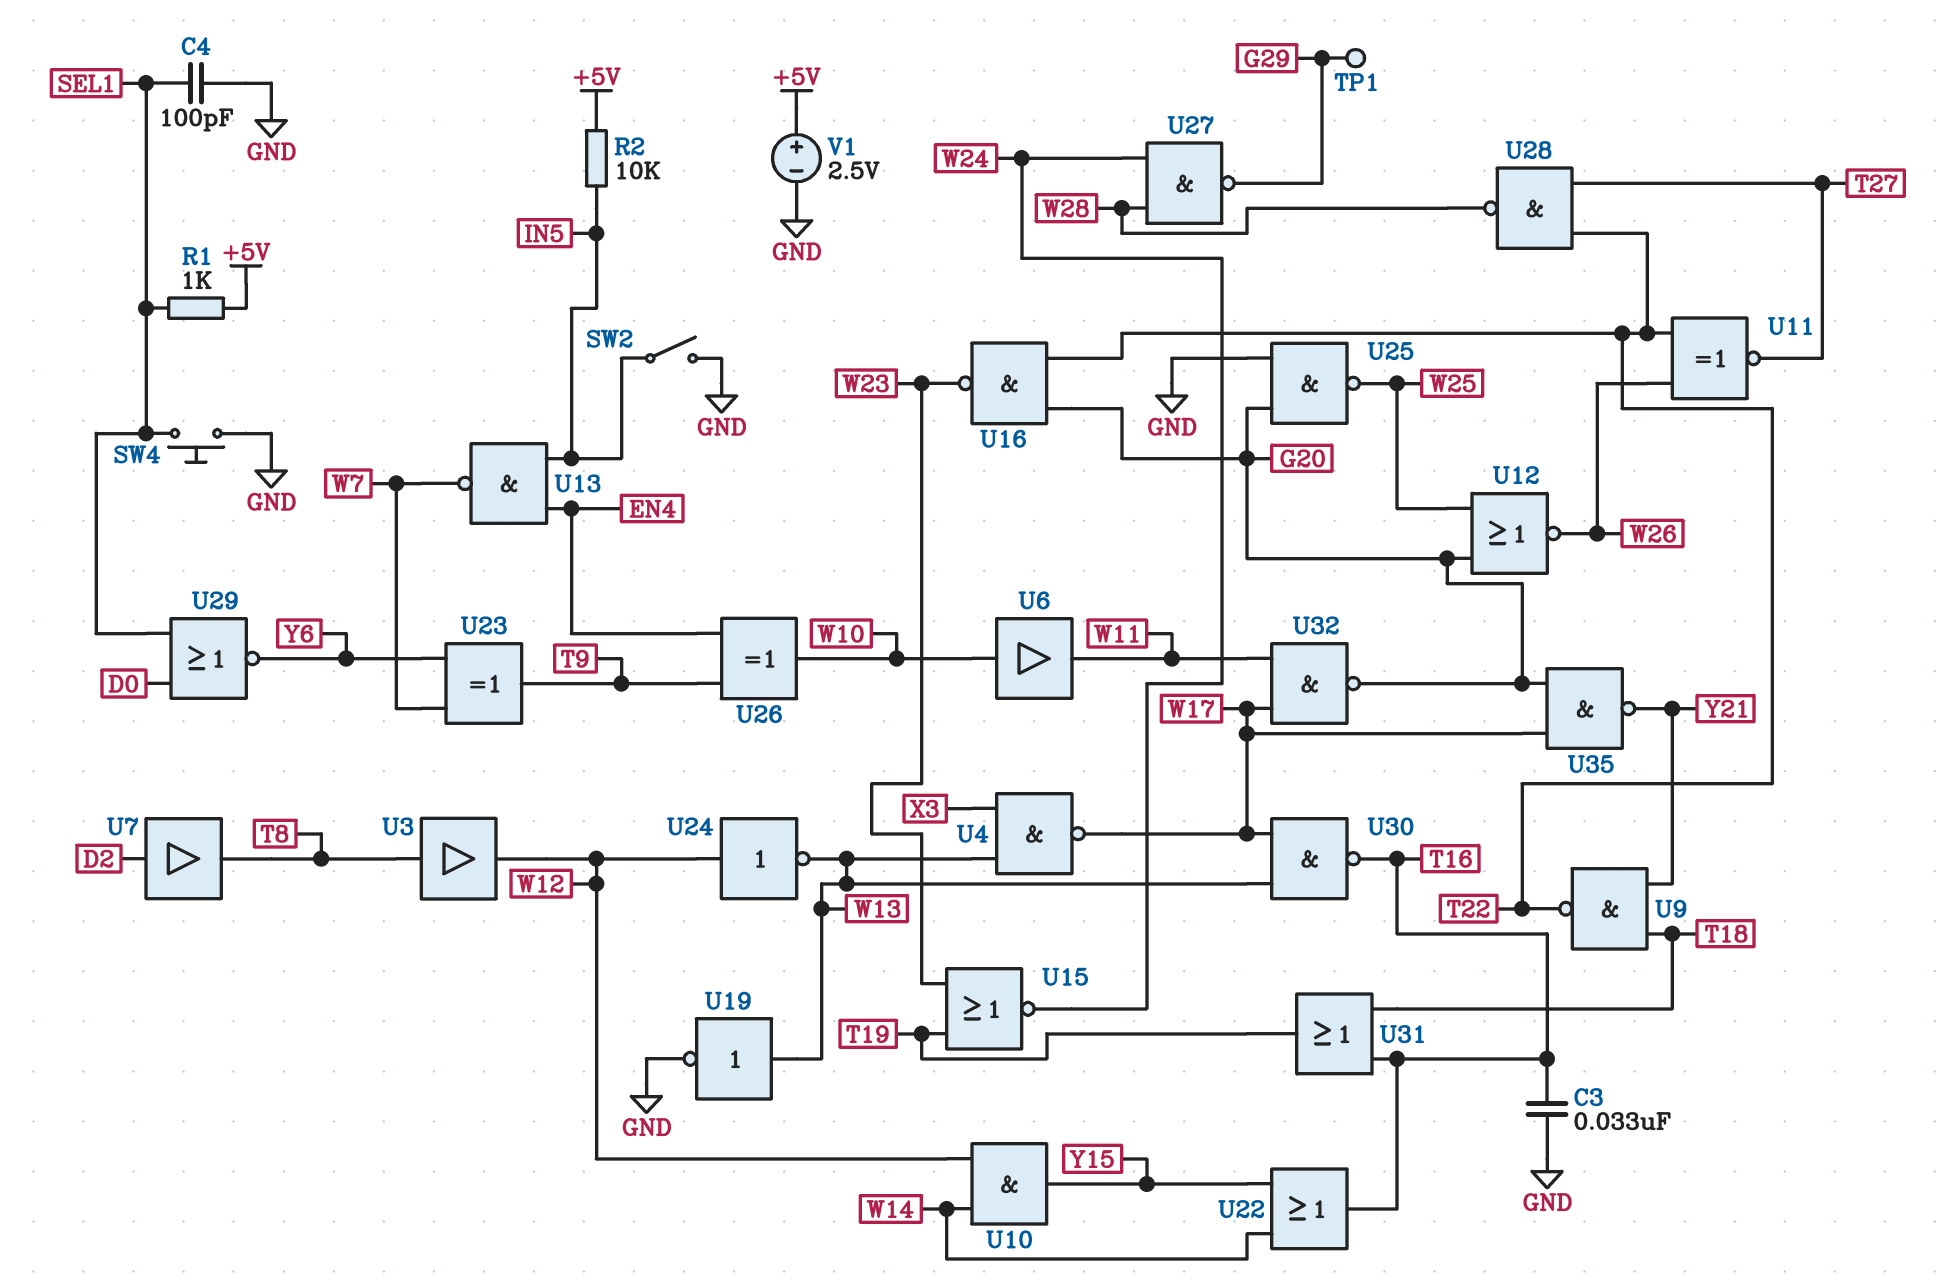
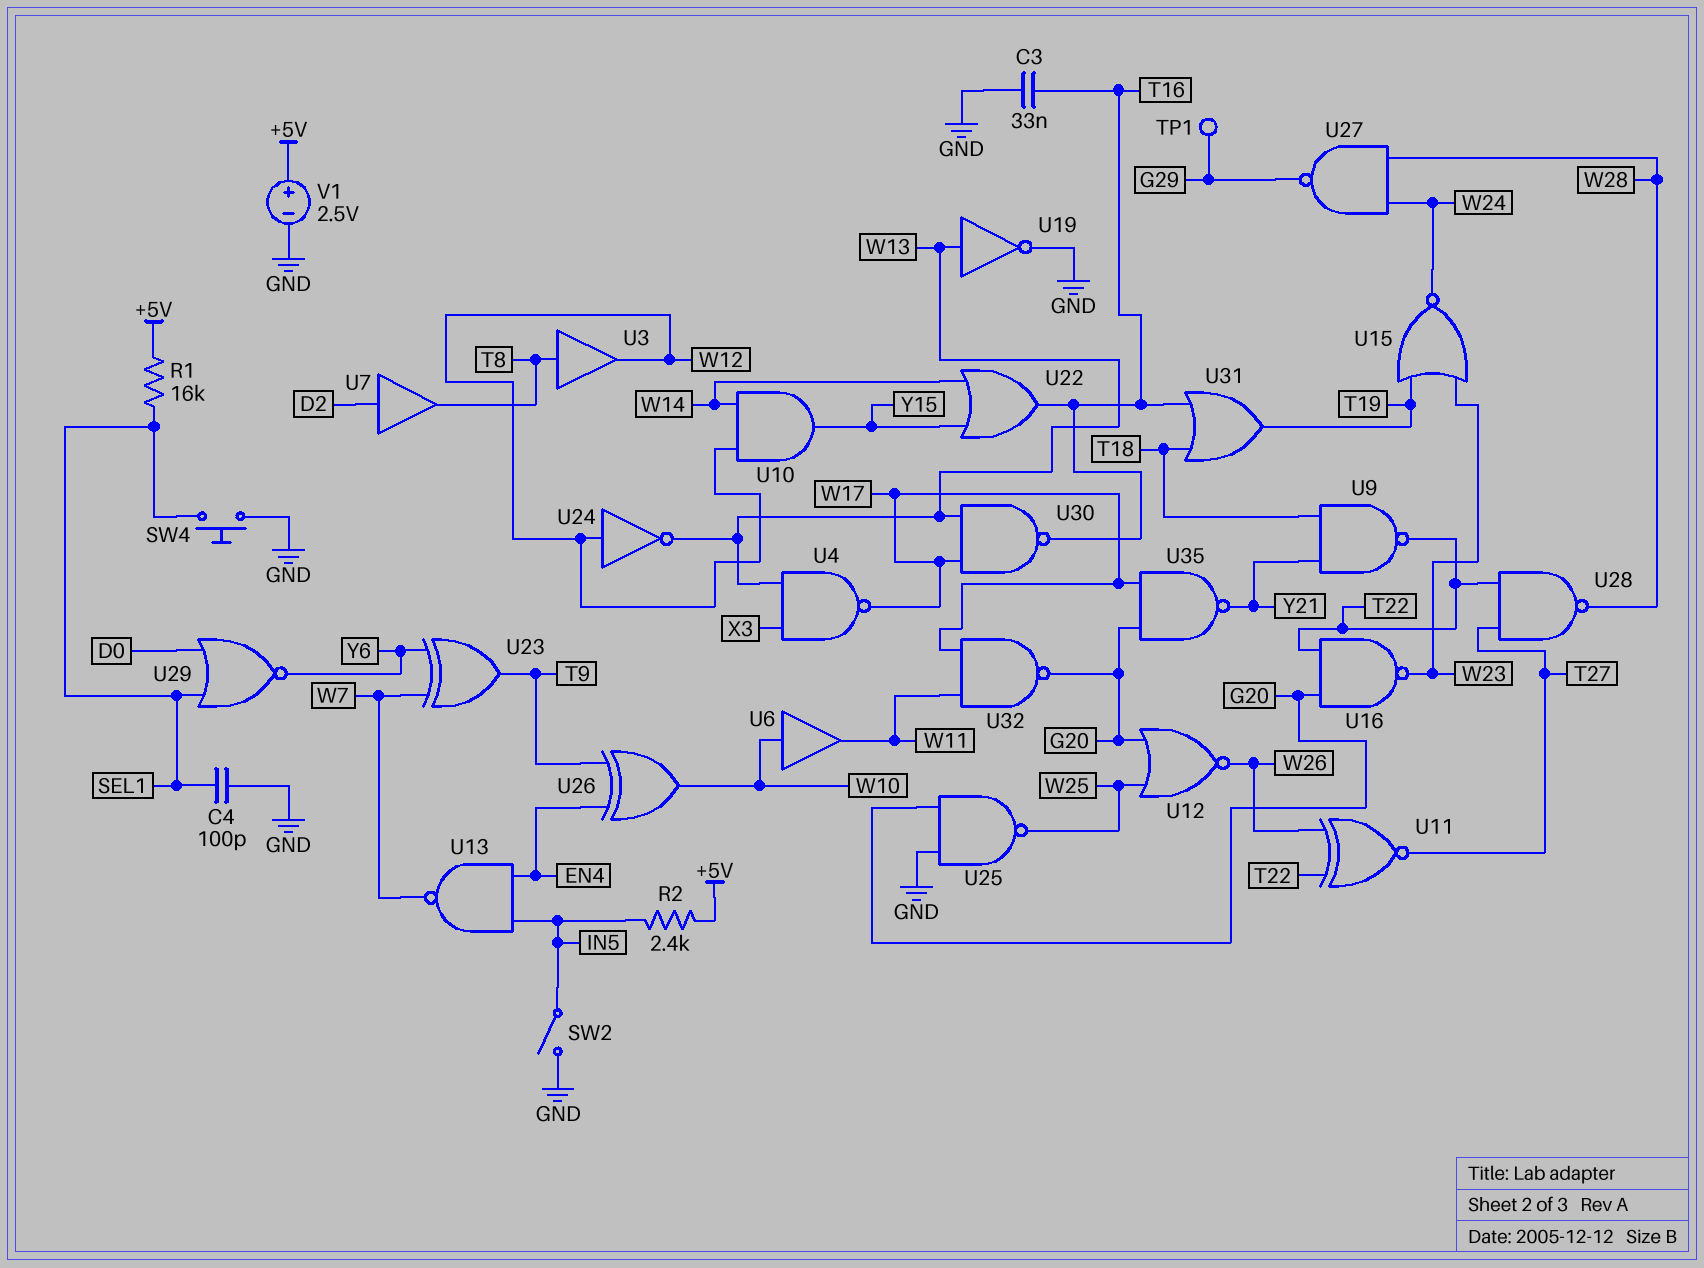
R1: 1k (+5V, SEL1) -> 16k (+5V, SEL1)
R2: 10k (+5V, IN5) -> 2.4k (+5V, IN5)

